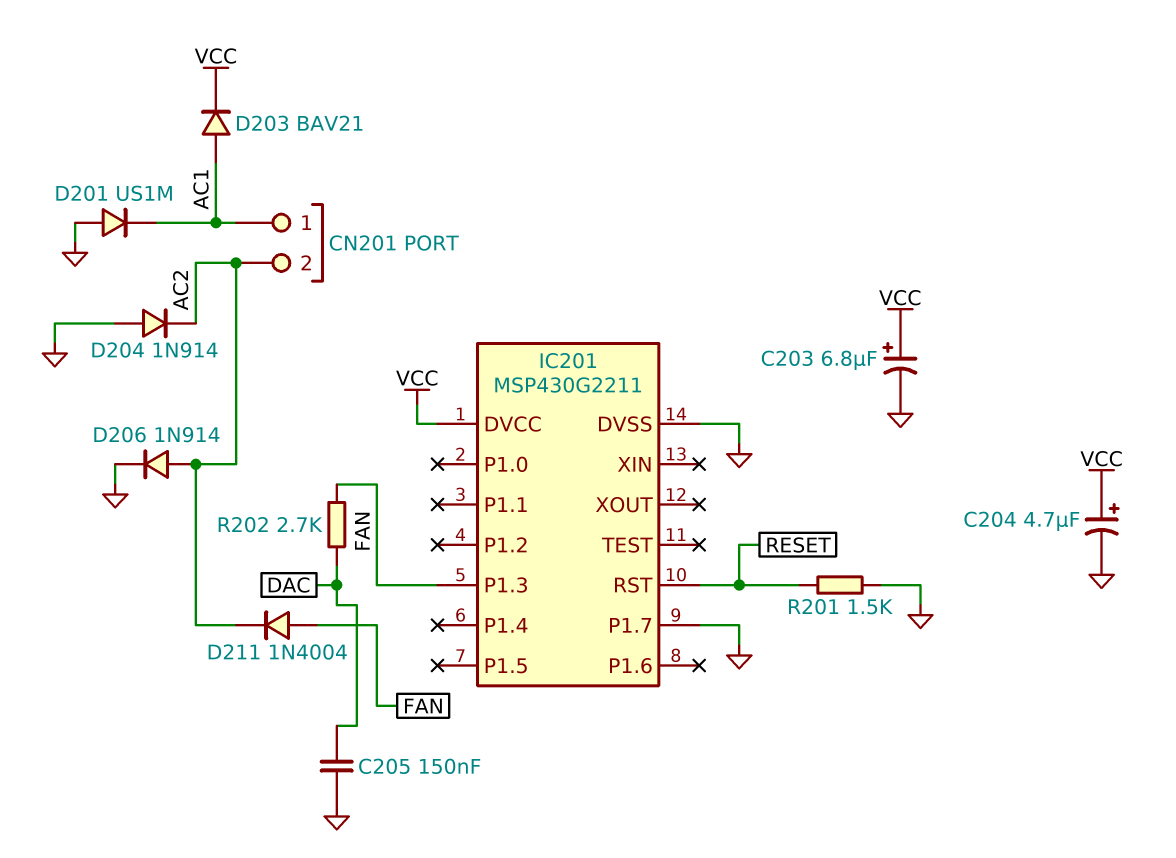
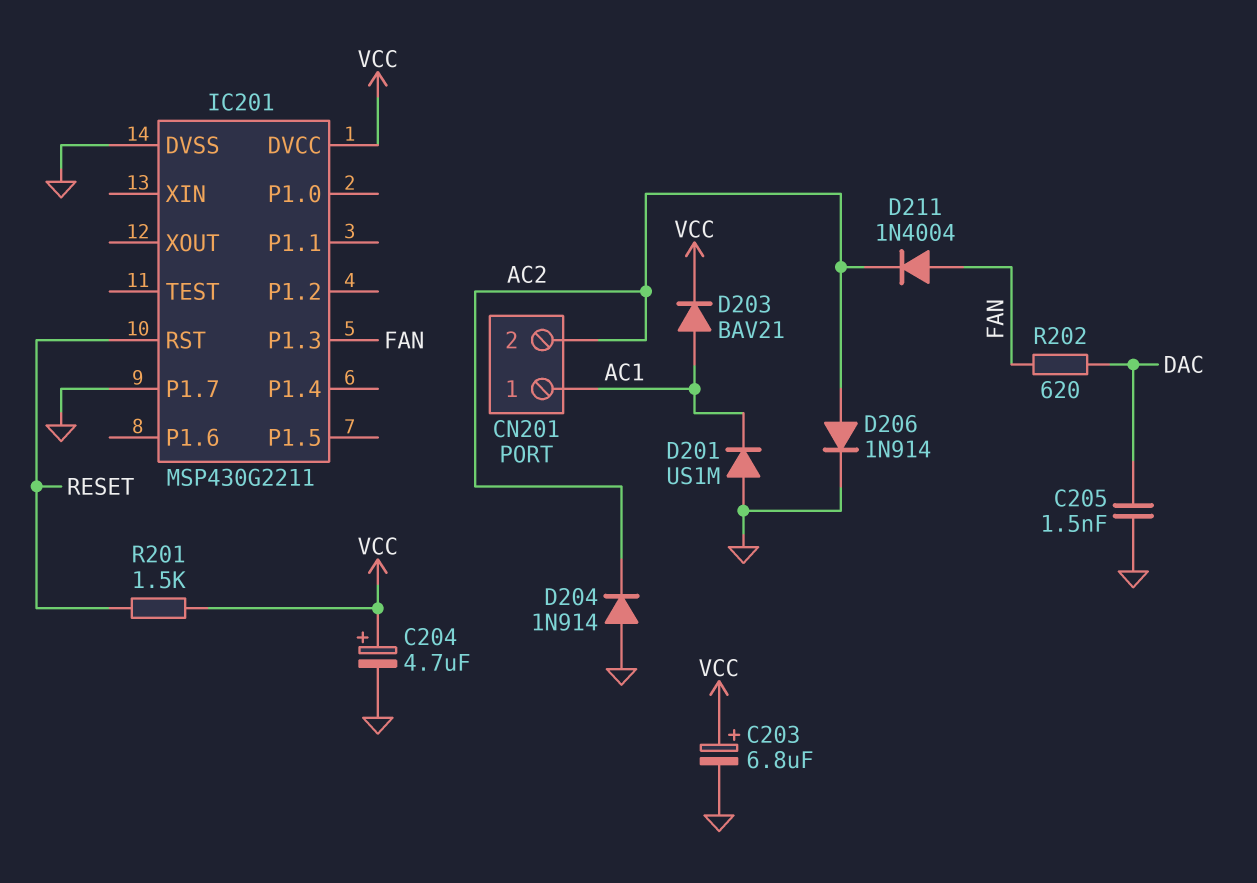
C205: 150nF (DAC, GND) -> 1.5nF (DAC, GND)
R201: 1.5k (GND, RESET) -> 1.5k (RESET, VCC)
R202: 2.7k (DAC, FAN) -> 620 (DAC, FAN)

